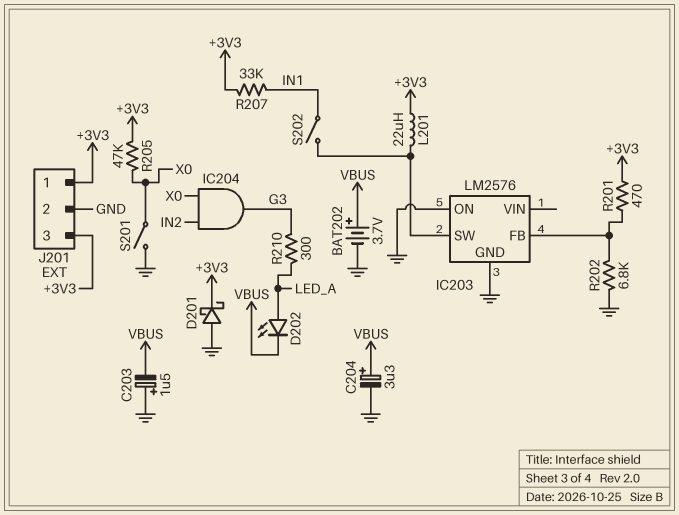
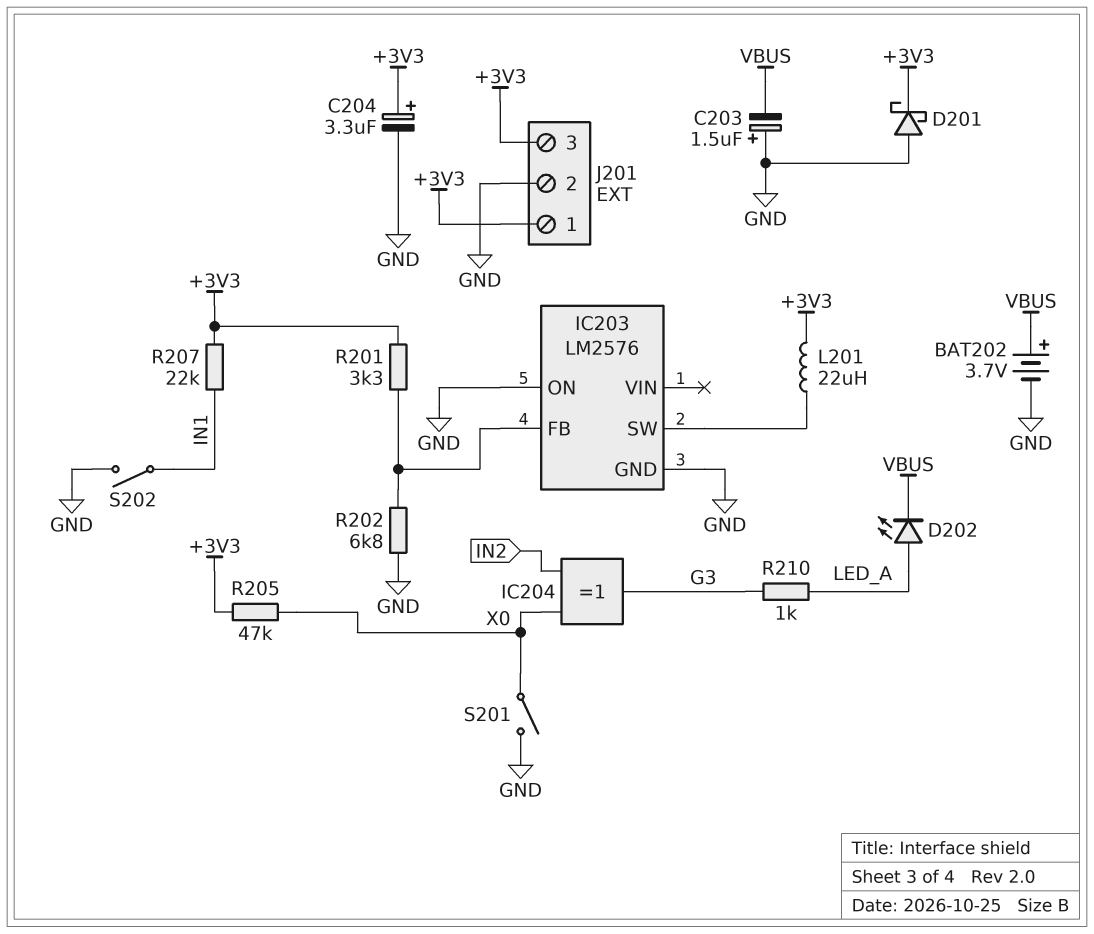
C204: 3.3uF (plus VBUS, minus GND) -> 3.3uF (plus +3V3, minus GND)
IC204: AND (in IN2, in X0, out G3) -> XOR (in IN2, in X0, out G3)
R201: 470 (+3V3, IC203/FB) -> 3.3k (+3V3, IC203/FB)
R207: 33k (+3V3, IN1) -> 22k (+3V3, IN1)
R210: 300 (G3, LED_A) -> 1k (G3, LED_A)
S202: switch (IC203/SW, IN1) -> switch (GND, IN1)

